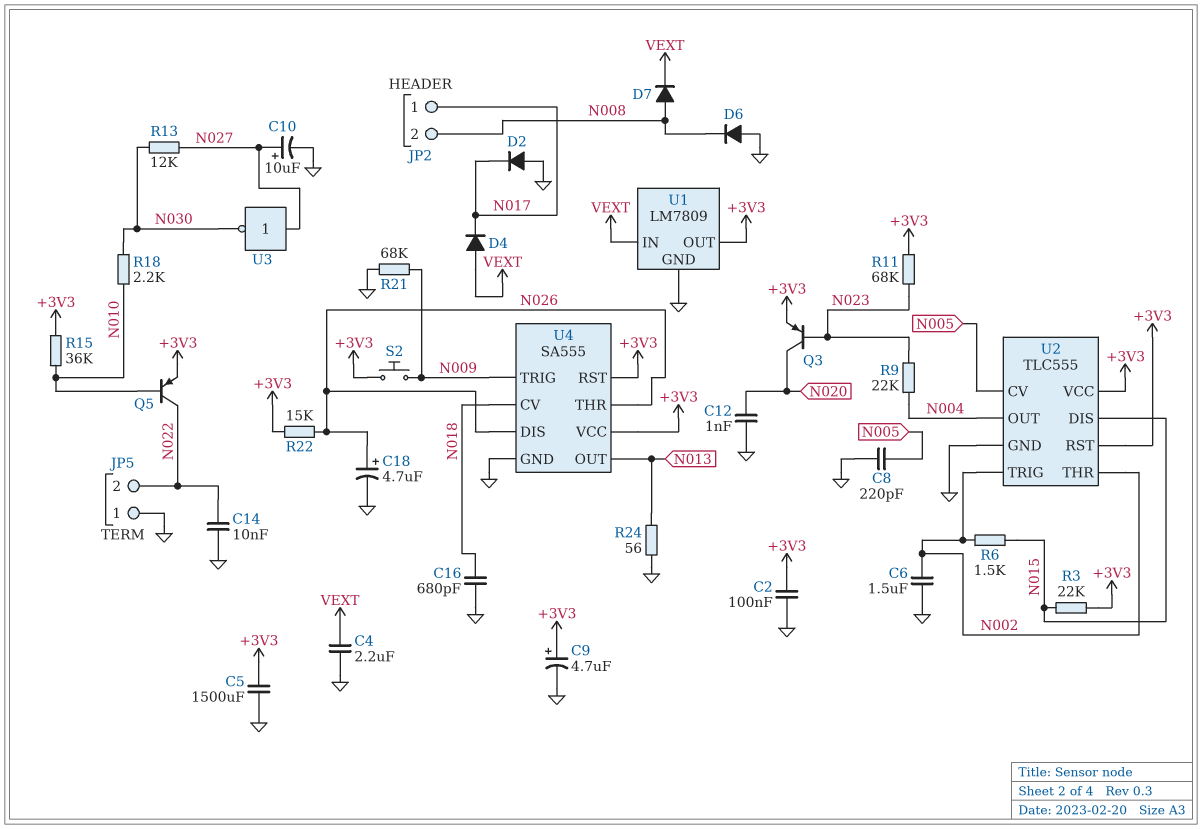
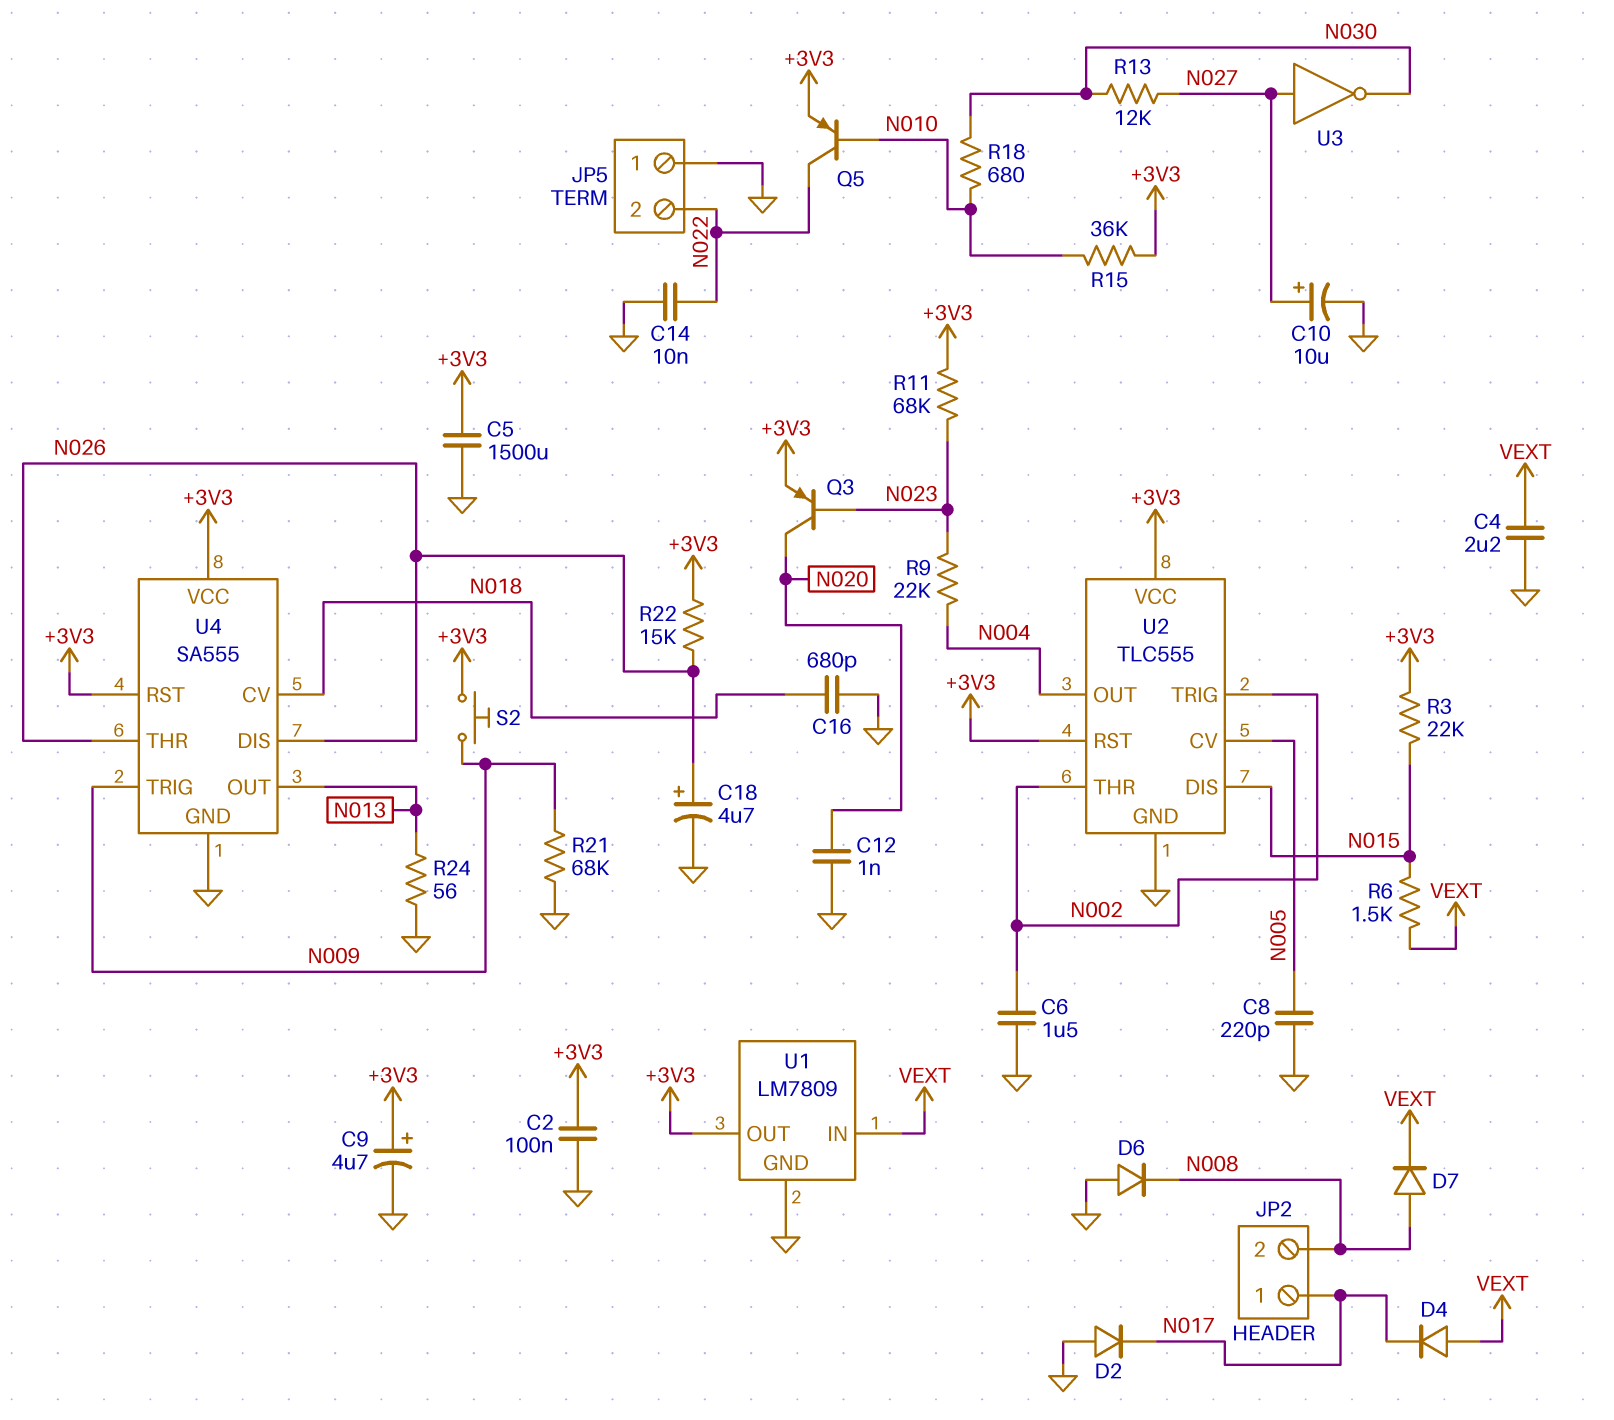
R6: 1.5k (N002, N015) -> 1.5k (N015, VEXT)
R18: 2.2k (N010, N030) -> 680 (N010, N030)

